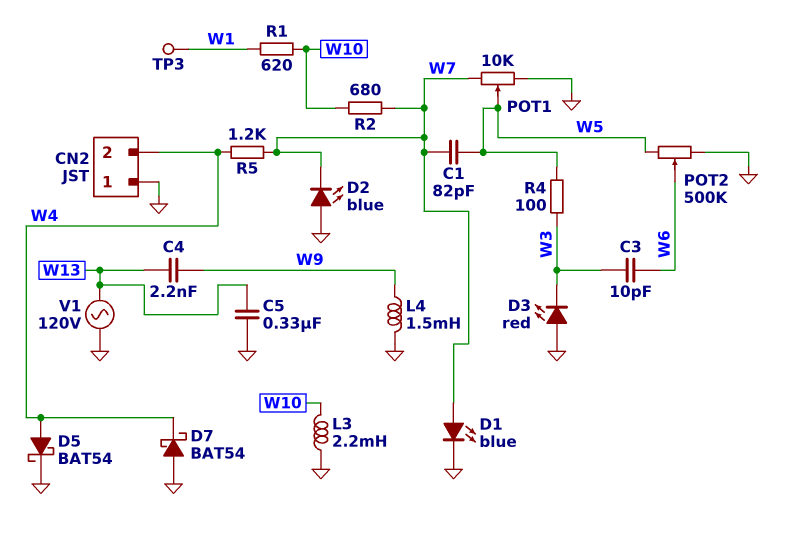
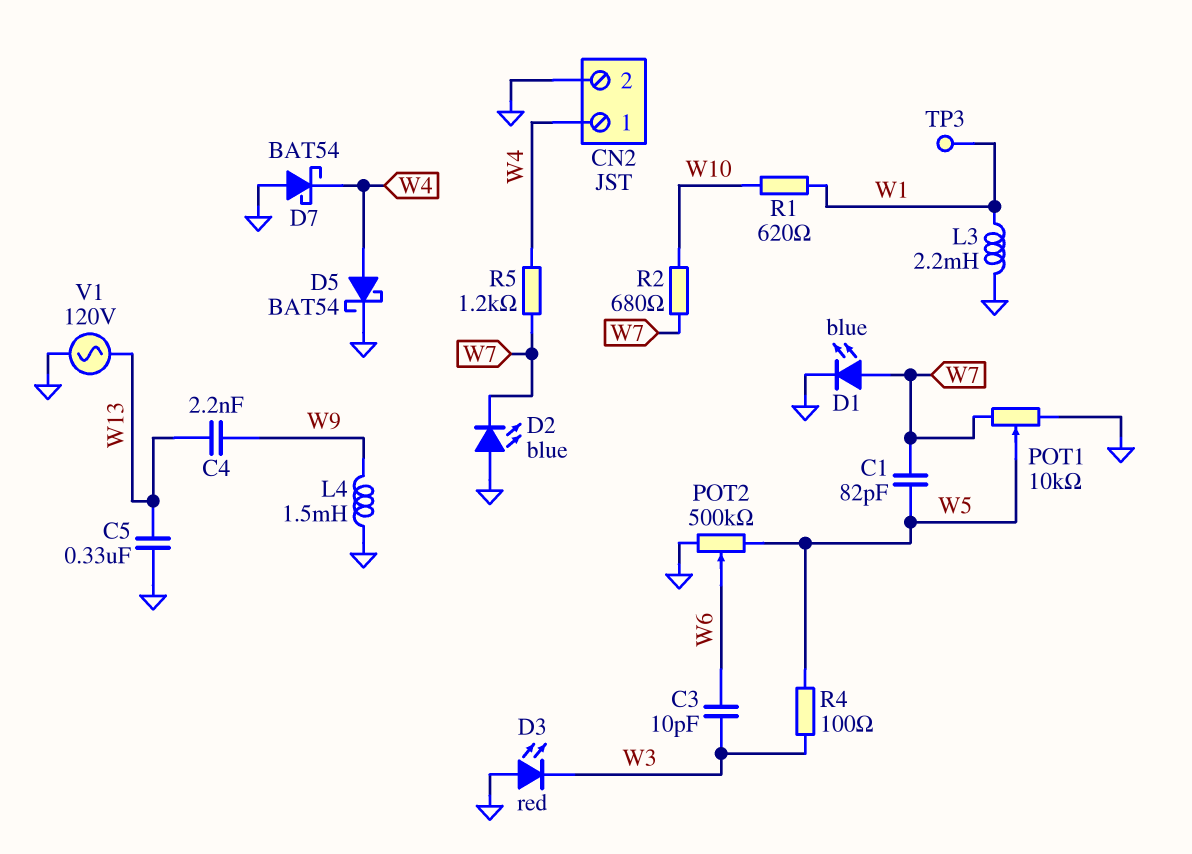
CN2 pin 1: GND -> W4
CN2 pin 2: W4 -> GND
L3: 2.2mH (GND, W10) -> 2.2mH (GND, W1)

